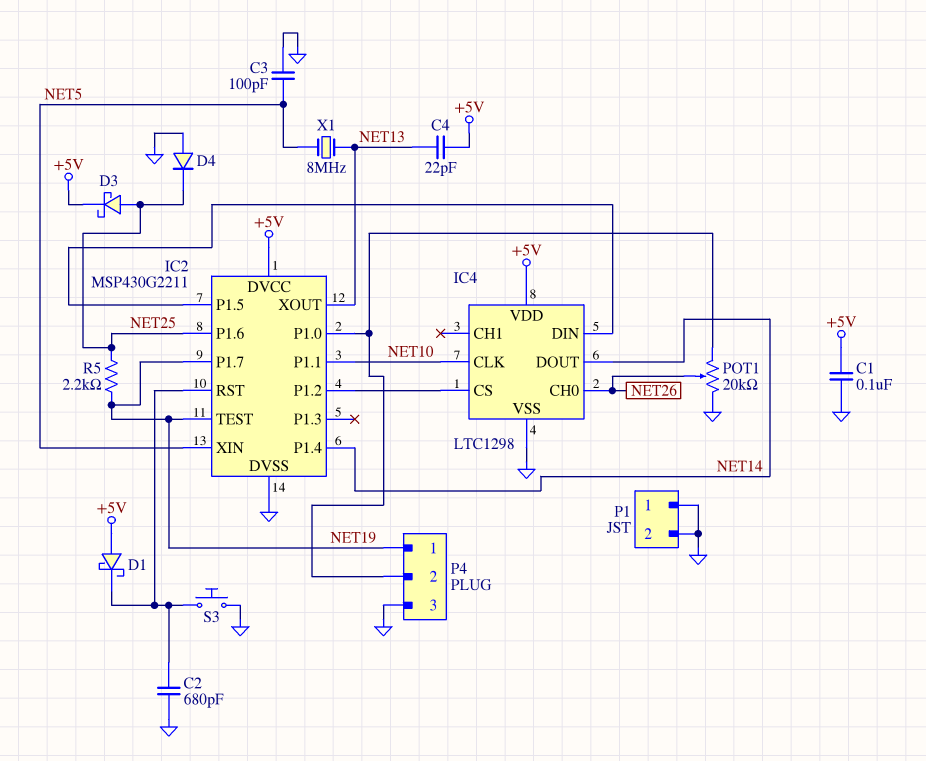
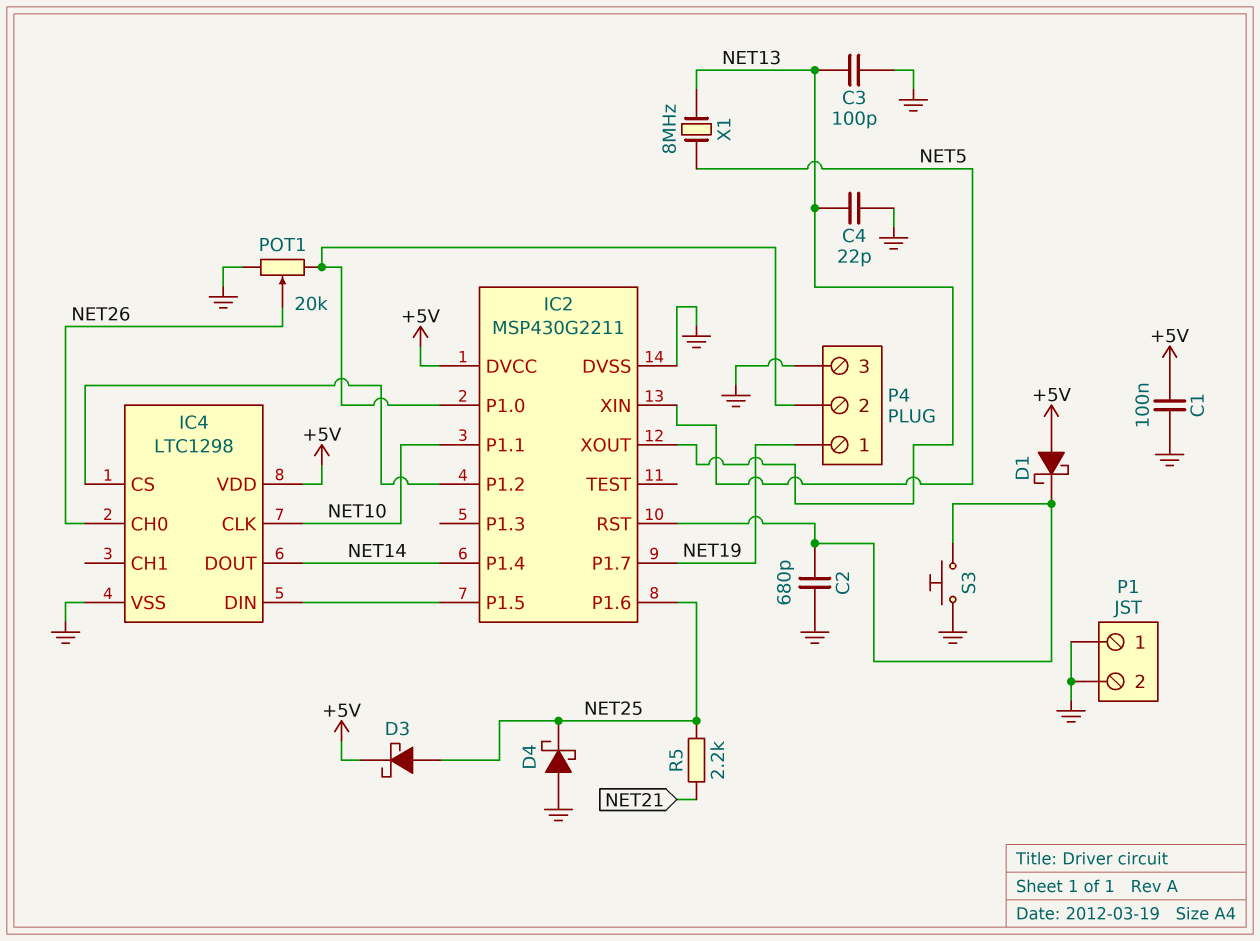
C3: 100pF (GND, NET5) -> 100pF (GND, NET13)
C4: 22pF (+5V, NET13) -> 22pF (GND, NET13)
D4: diode (A GND, K NET25) -> schottky (A GND, K NET25)
IC2 pin TEST: NET19 -> none
R5: 2.2k (NET19, NET25) -> 2.2k (NET21, NET25)

